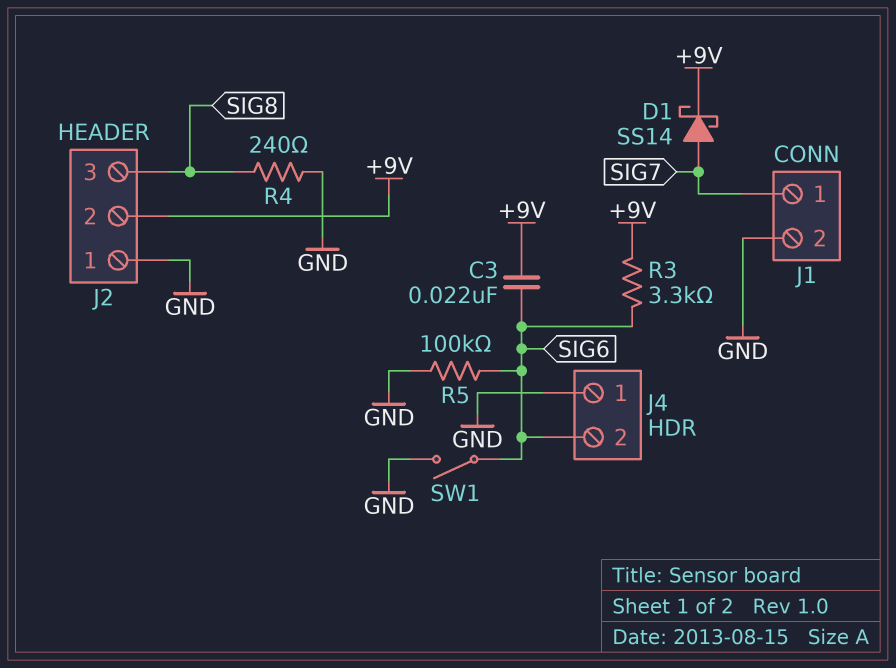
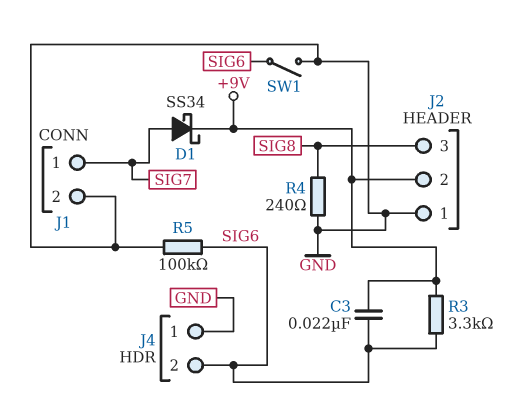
D1: schottky SS14 (A SIG7, K +9V) -> schottky SS34 (A SIG7, K +9V)

